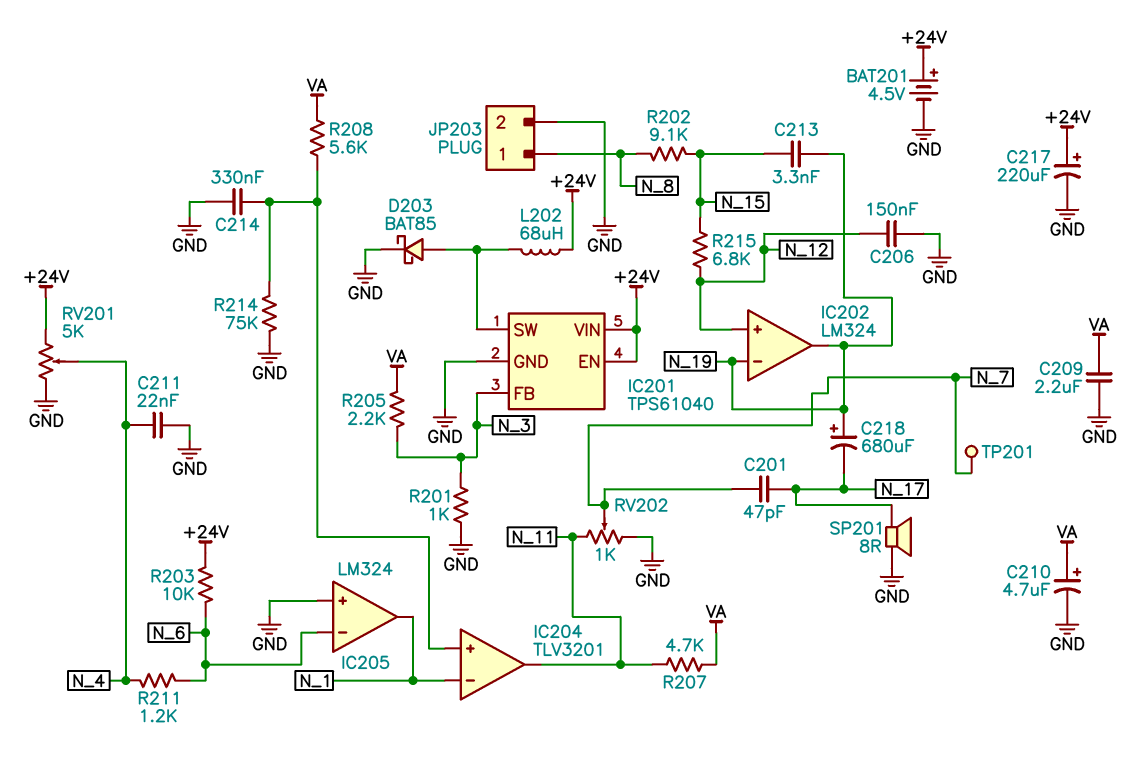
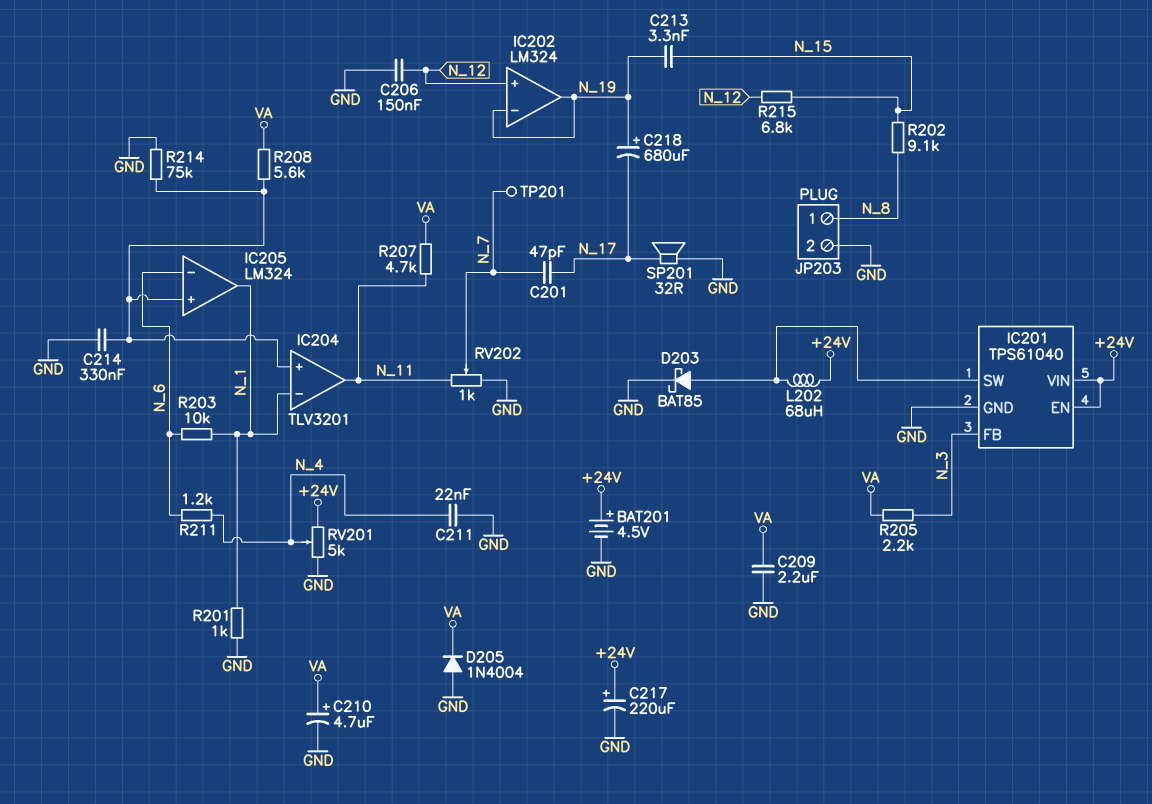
D205: none -> diode 1N4004 (A GND, K VA)
IC205 pin in+: GND -> IC204/in+
R201: 1k (GND, N_3) -> 1k (GND, N_1)
R203: 10k (+24V, N_6) -> 10k (N_1, N_6)
SP201: speaker 8R (GND, N_17) -> speaker 32R (GND, N_17)

